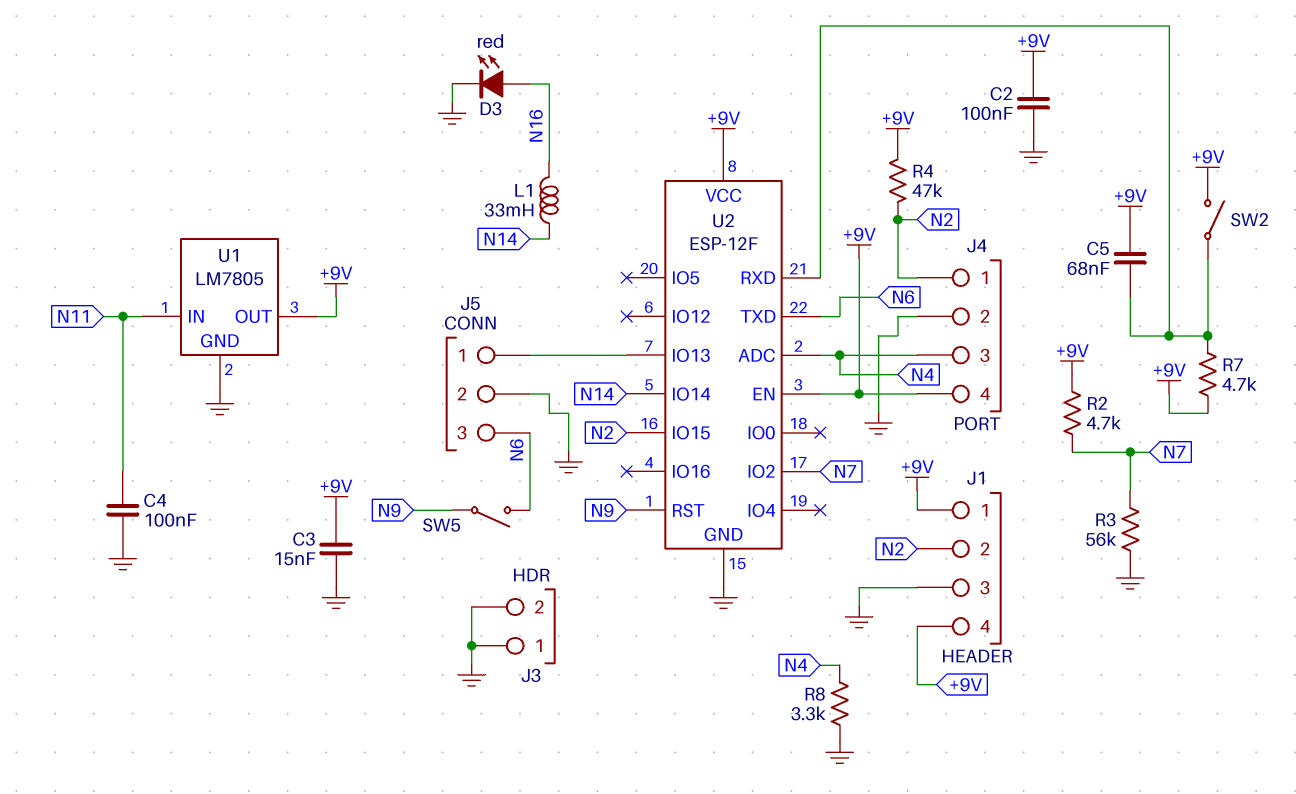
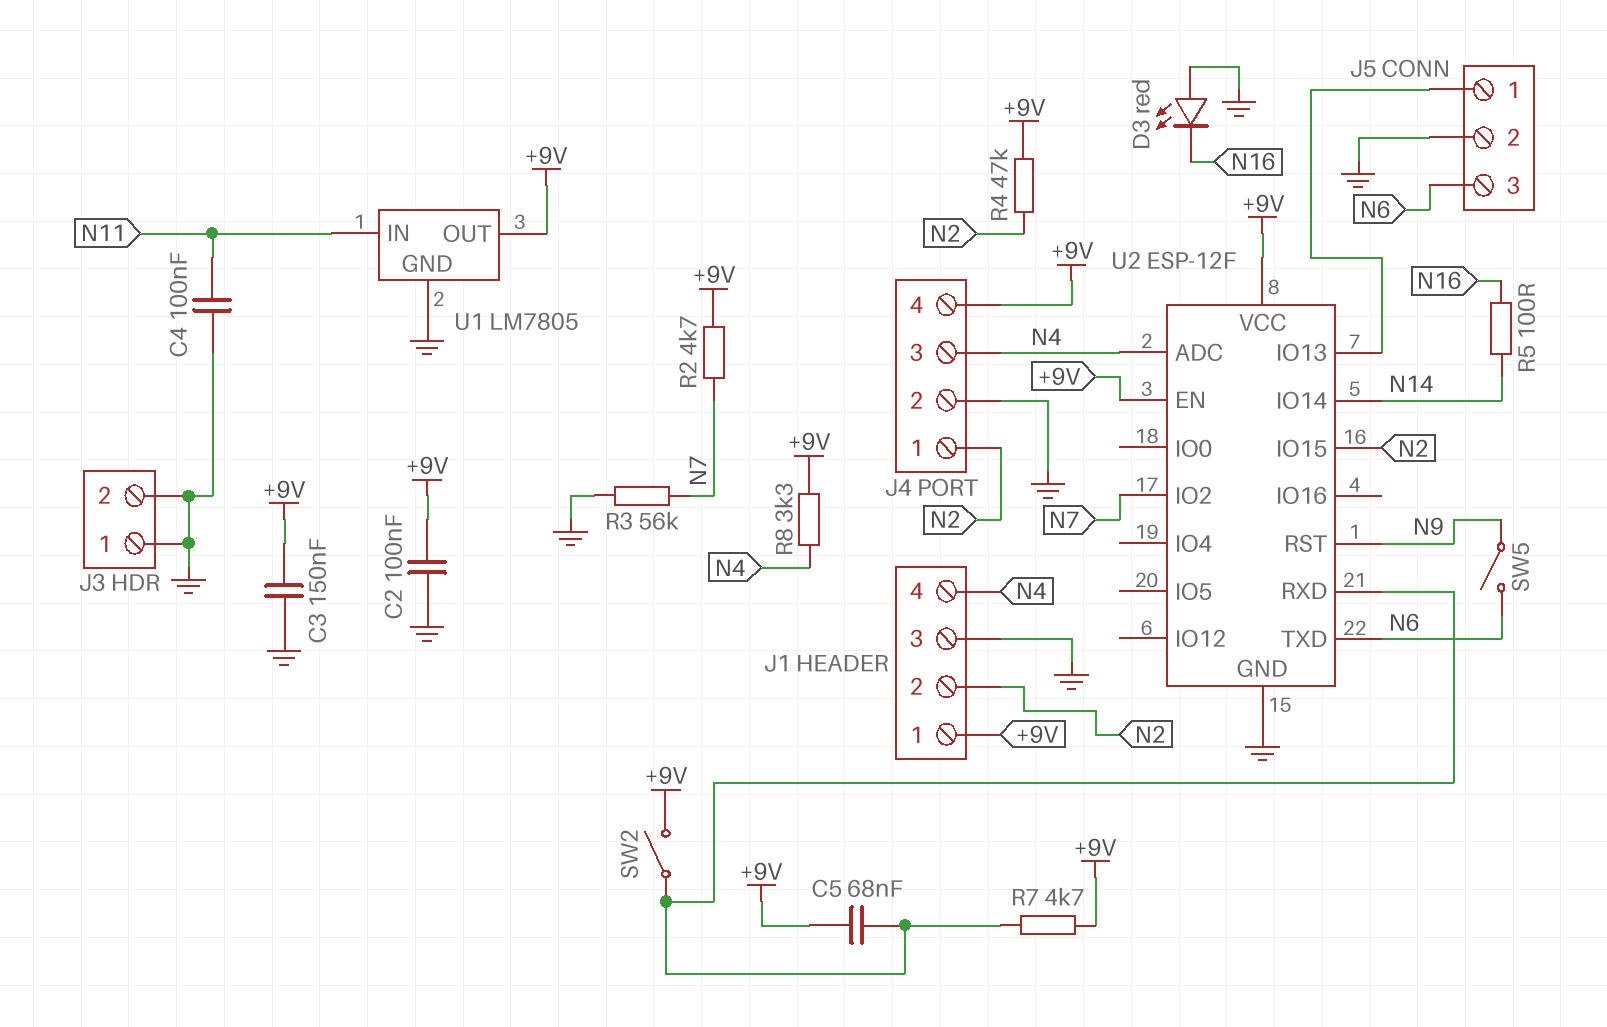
C3: 15nF (+9V, GND) -> 150nF (+9V, GND)
D3: LED red (A N16, K GND) -> LED red (A GND, K N16)
J1 pin 4: +9V -> N4
L1: 33mH (N14, N16) -> none
R5: none -> 100 (N14, N16)
R8: 3.3k (GND, N4) -> 3.3k (+9V, N4)

